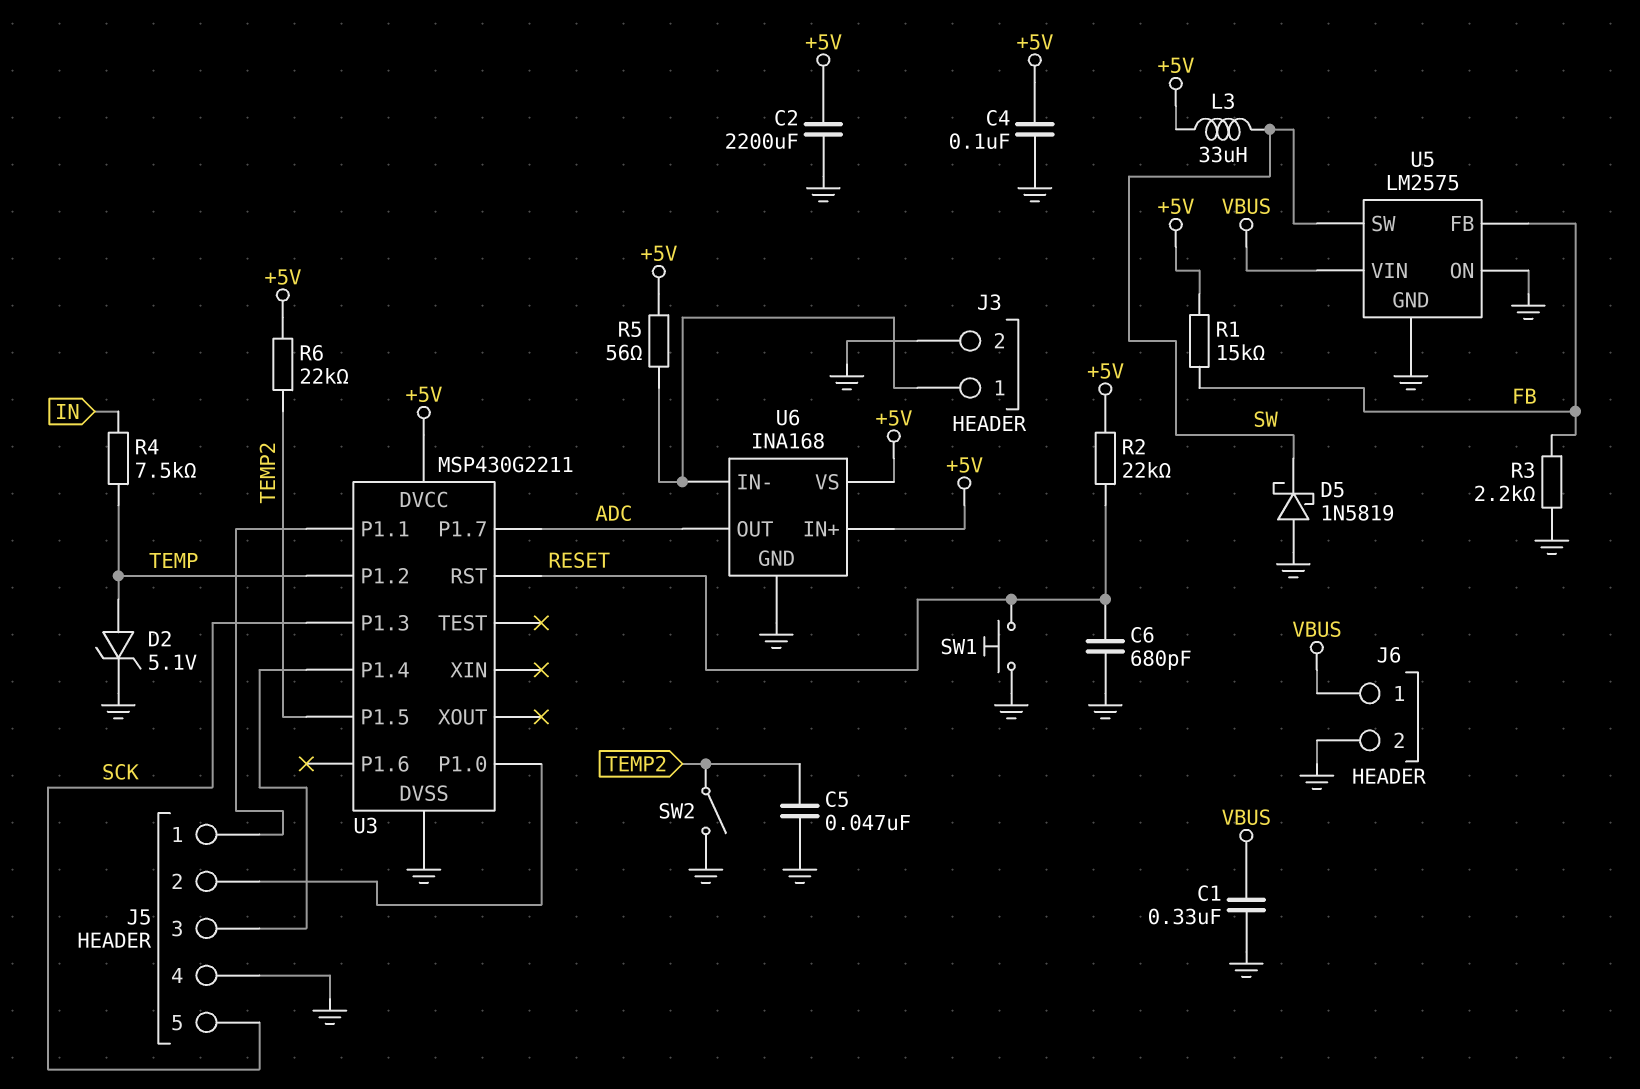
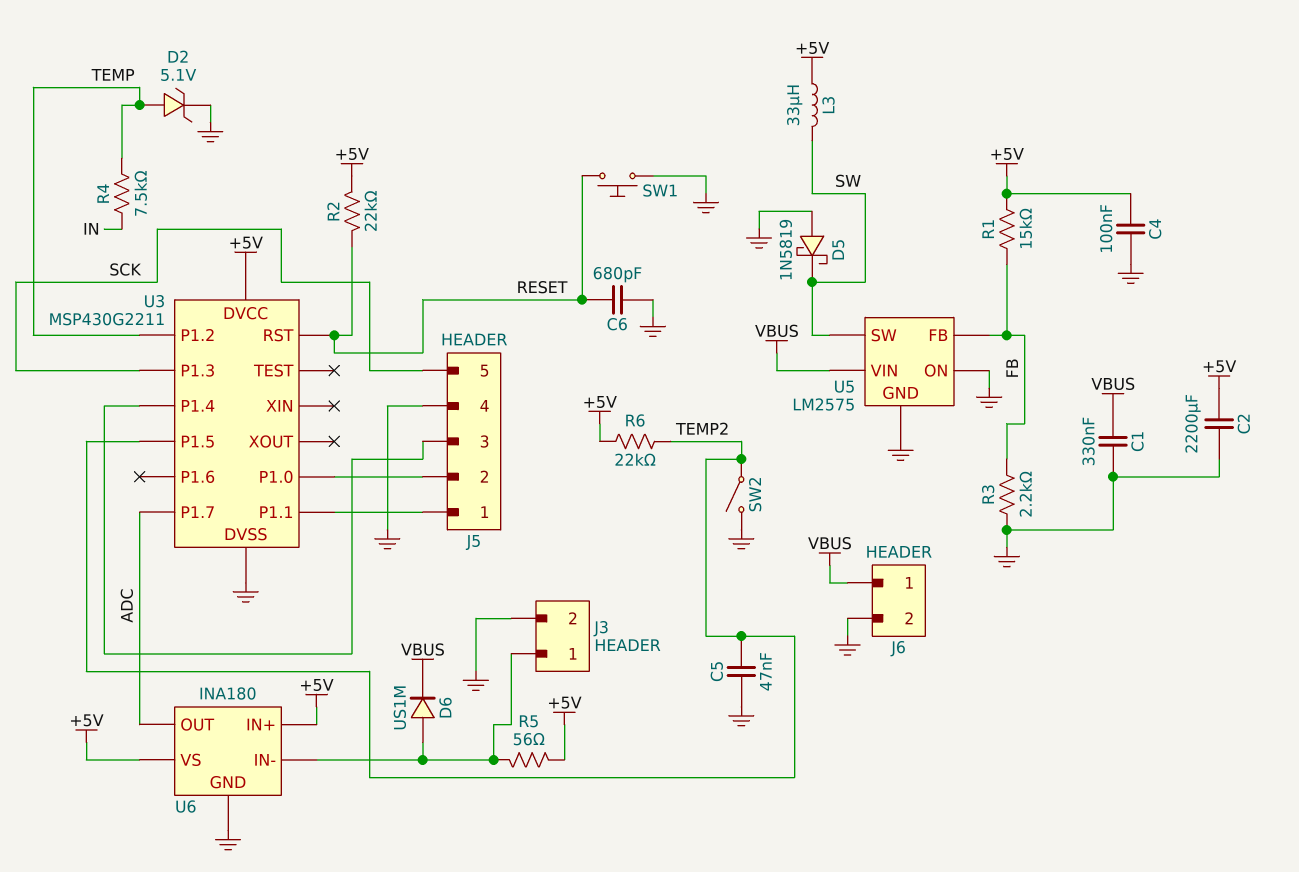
D6: none -> diode US1M (A J3/1, K VBUS)
U6: INA168 -> INA180

